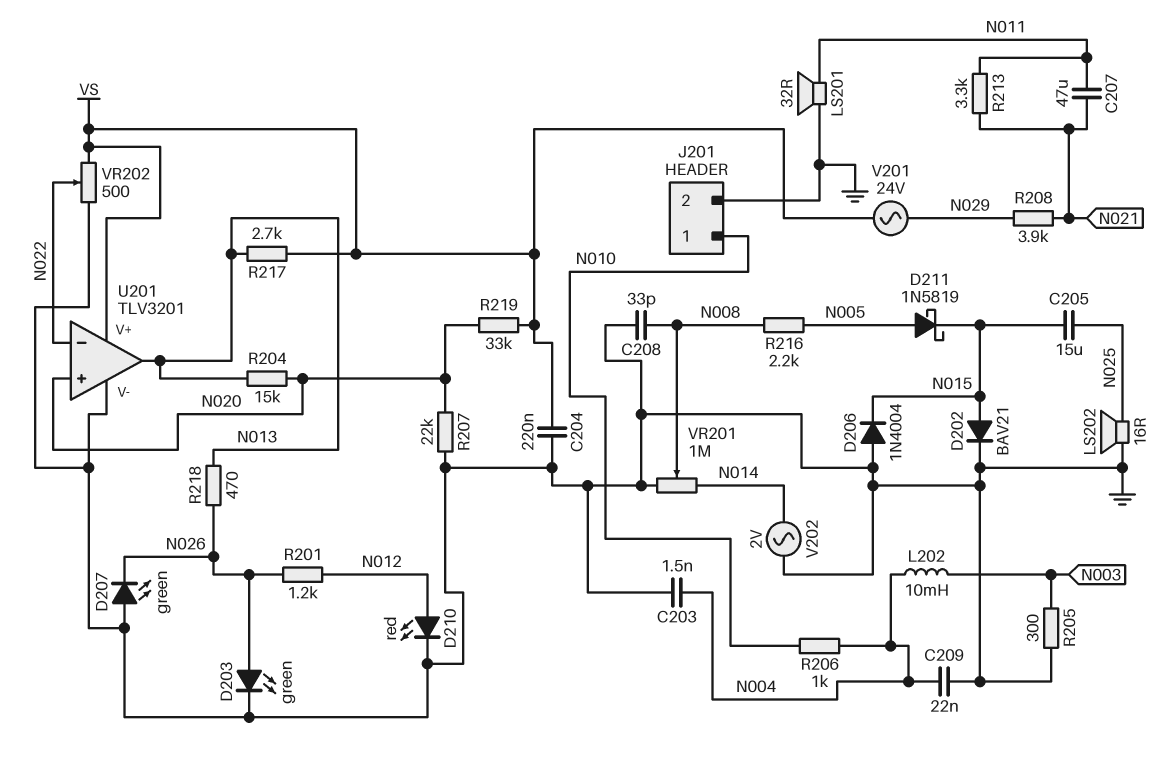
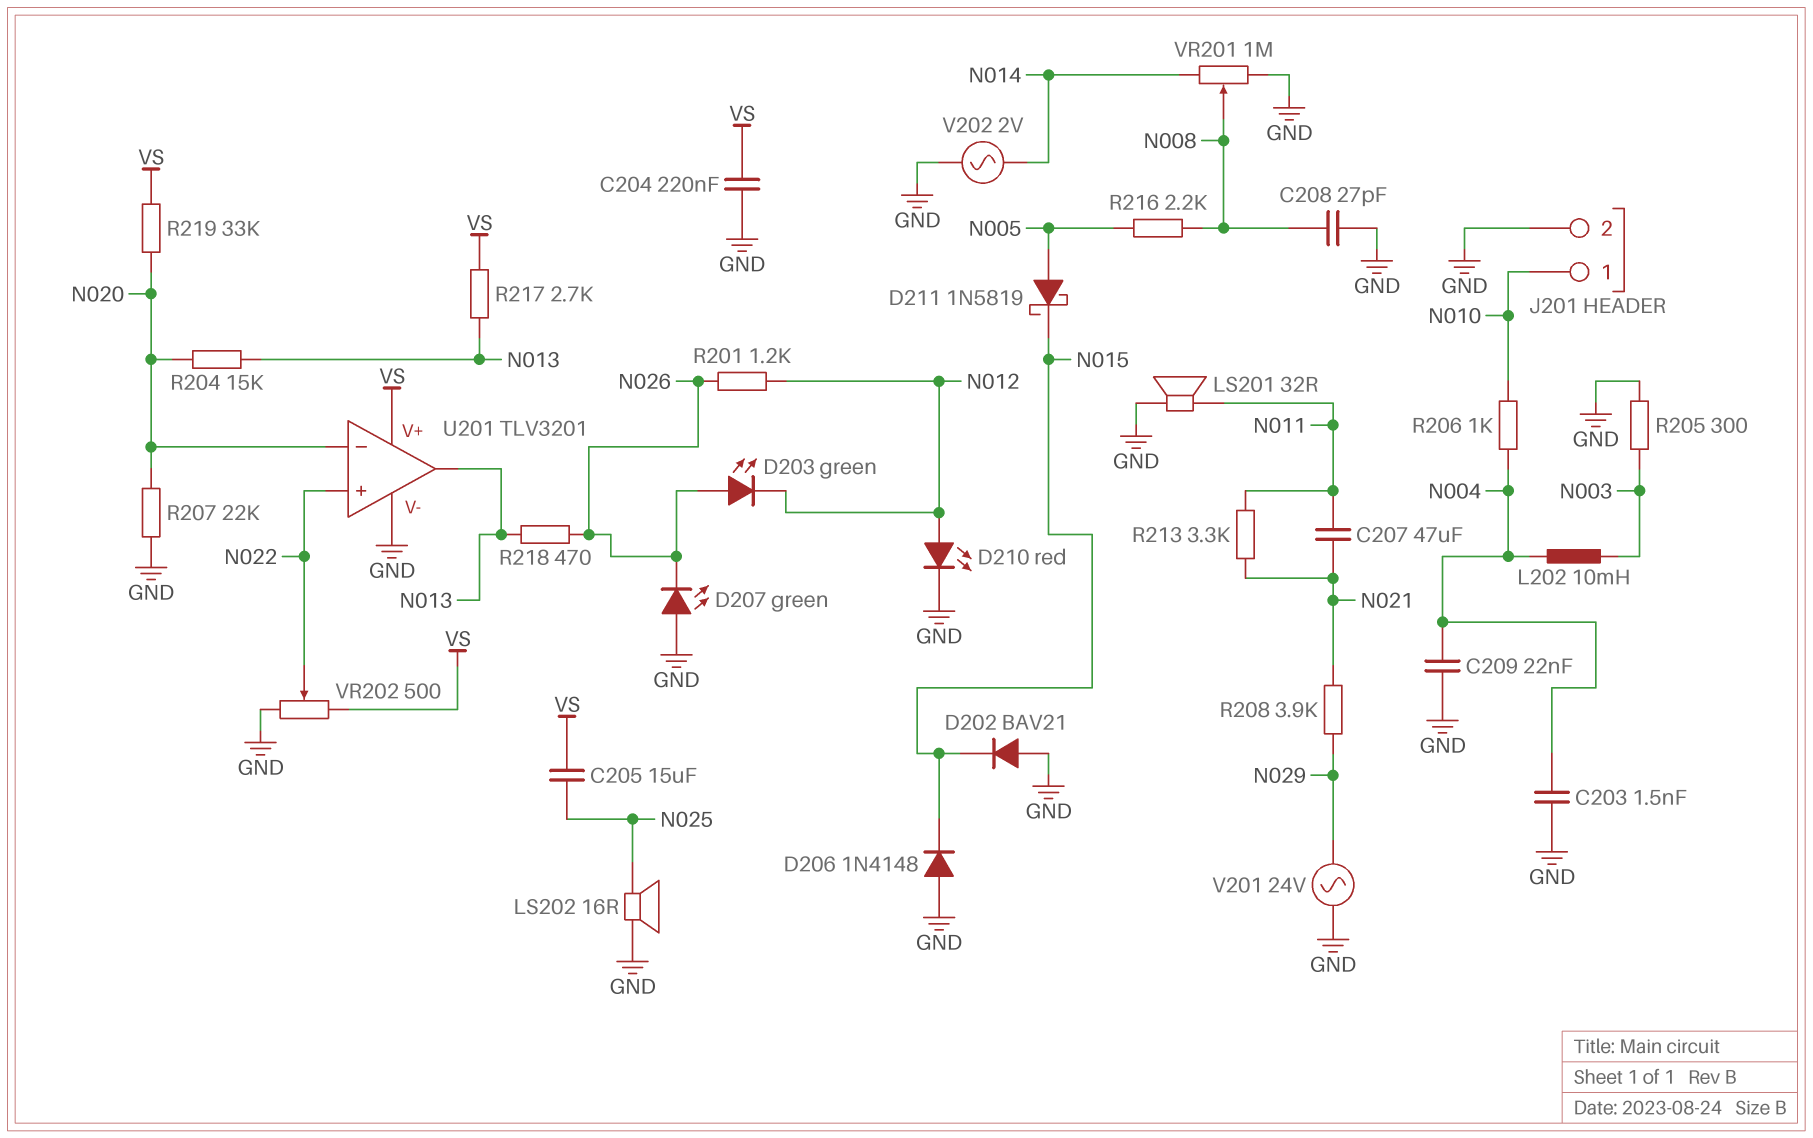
C205: 15uF (N015, N025) -> 15uF (N025, VS)
C208: 33pF (GND, N008) -> 27pF (GND, N008)
D202: diode BAV21 (A N015, K GND) -> diode BAV21 (A GND, K N015)
D203: LED green (A N026, K GND) -> LED green (A N026, K N012)
D206: diode 1N4004 (A GND, K N015) -> diode 1N4148 (A GND, K N015)
U201 pin in+: N020 -> N022
U201 pin in-: N022 -> N020
V201: AC 24V (N029, VS) -> AC 24V (GND, N029)

